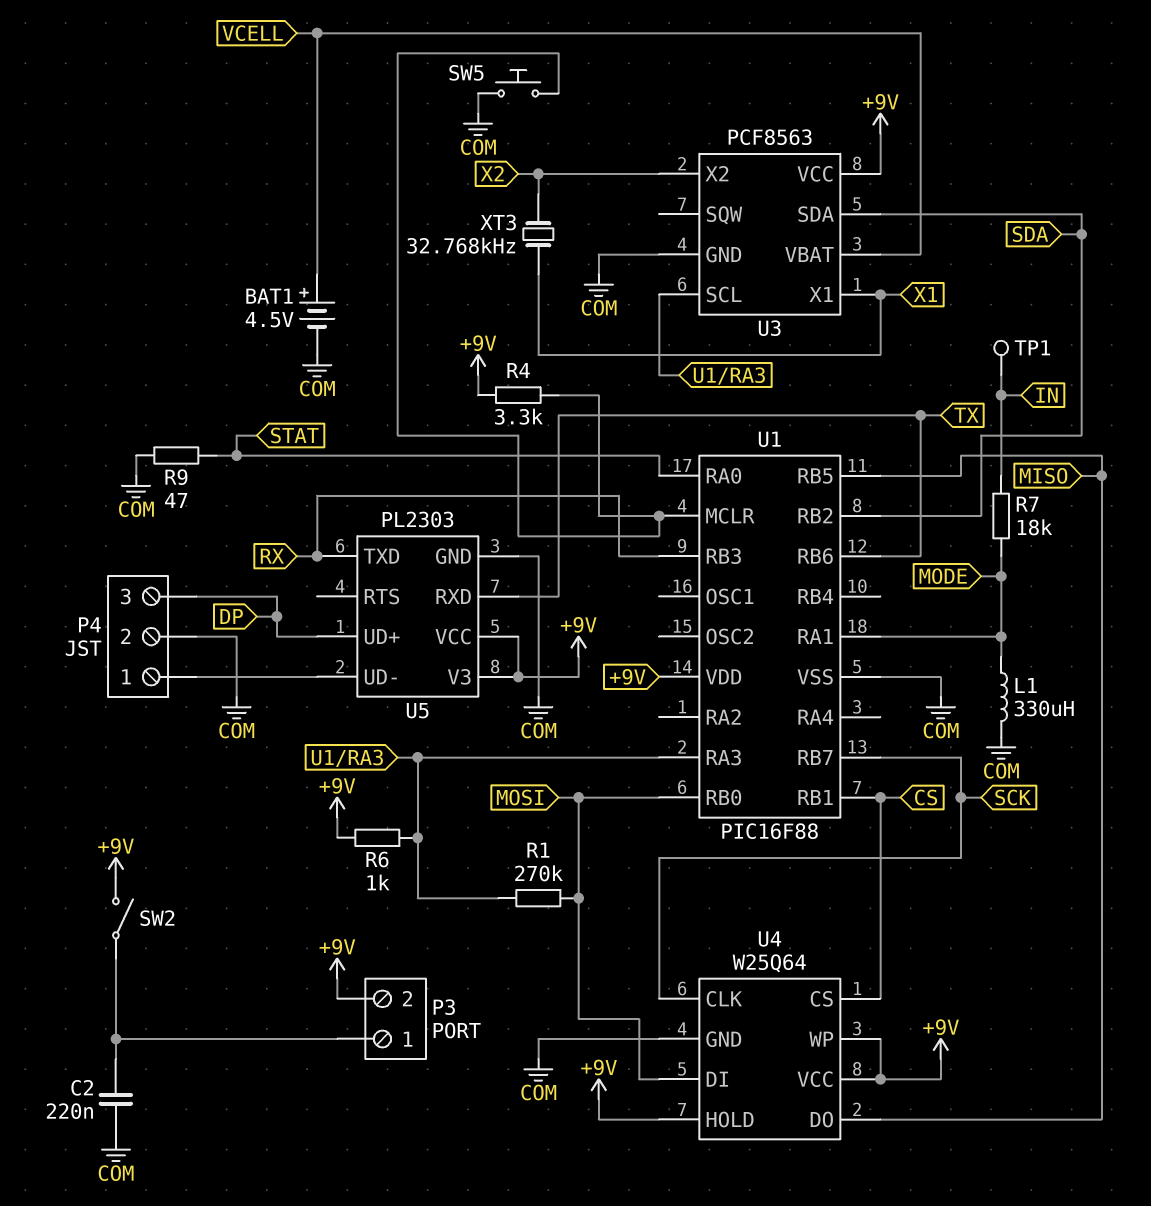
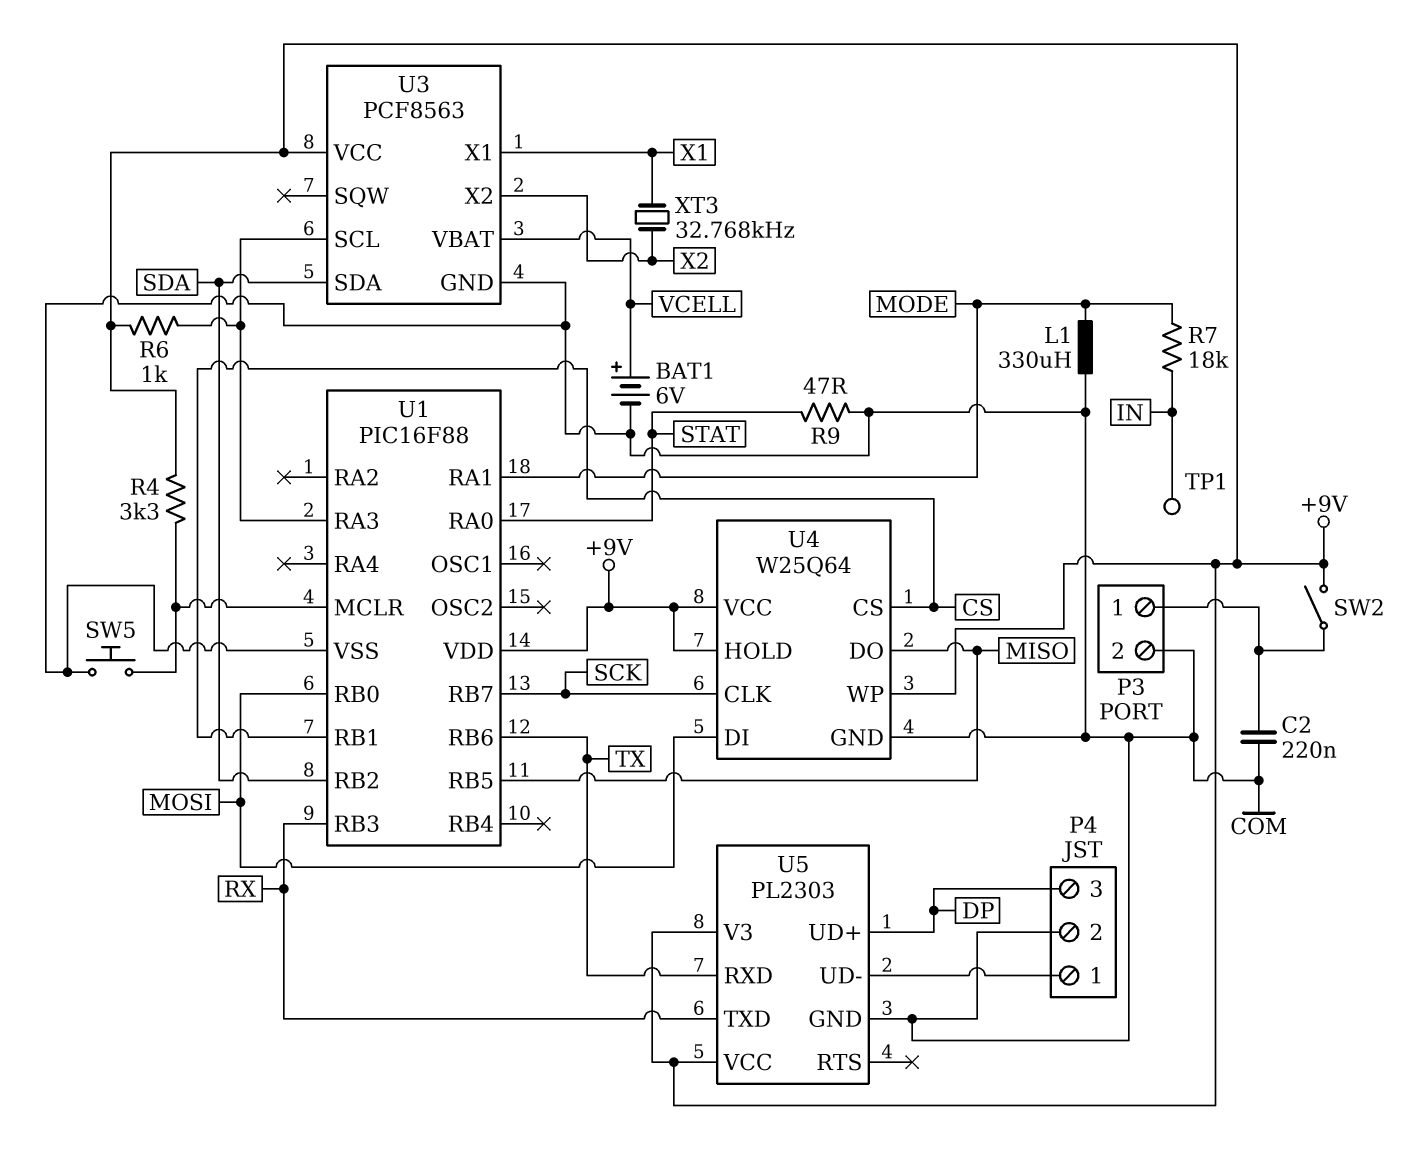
BAT1: 4.5V (plus VCELL, minus COM) -> 6V (plus VCELL, minus COM)
P3 pin 2: +9V -> COM
R1: 270k (MOSI, U1/RA3) -> none

